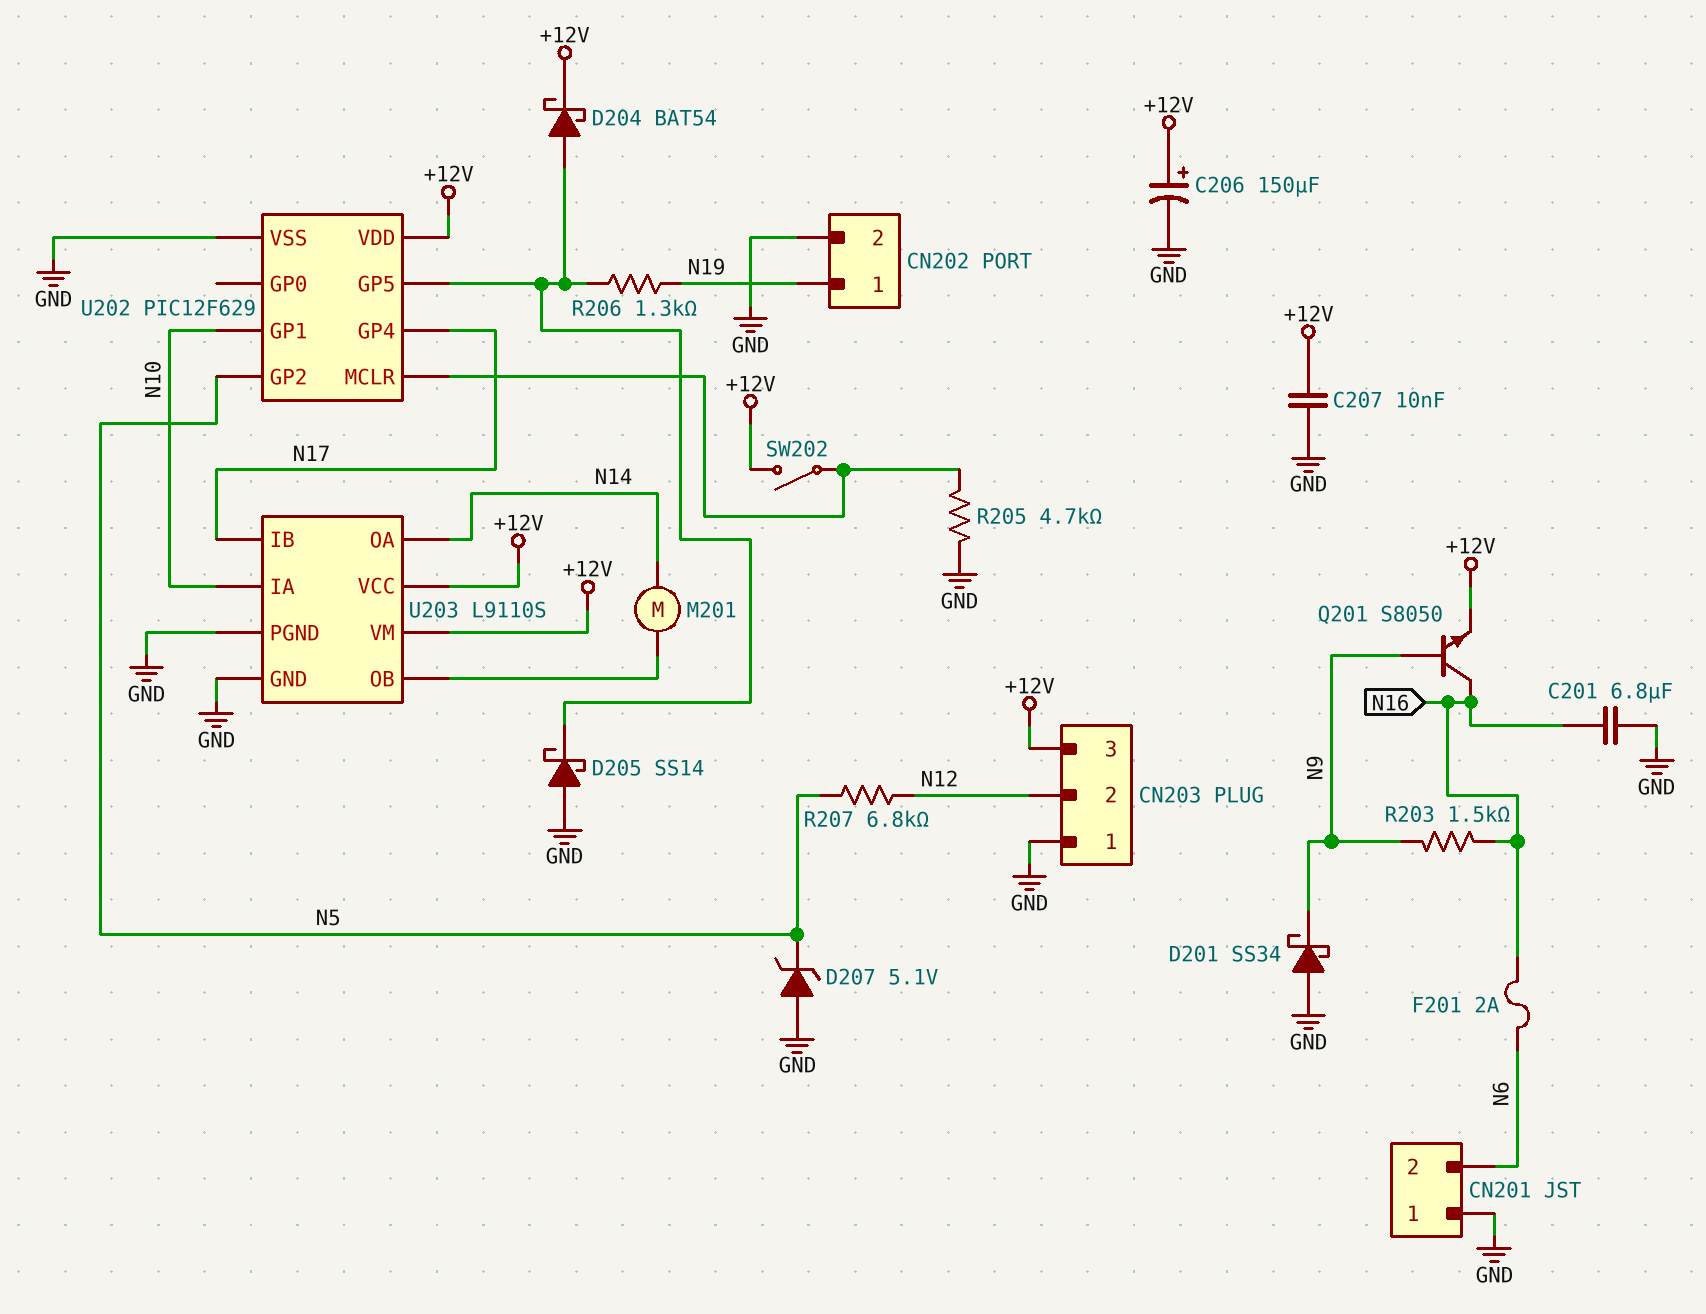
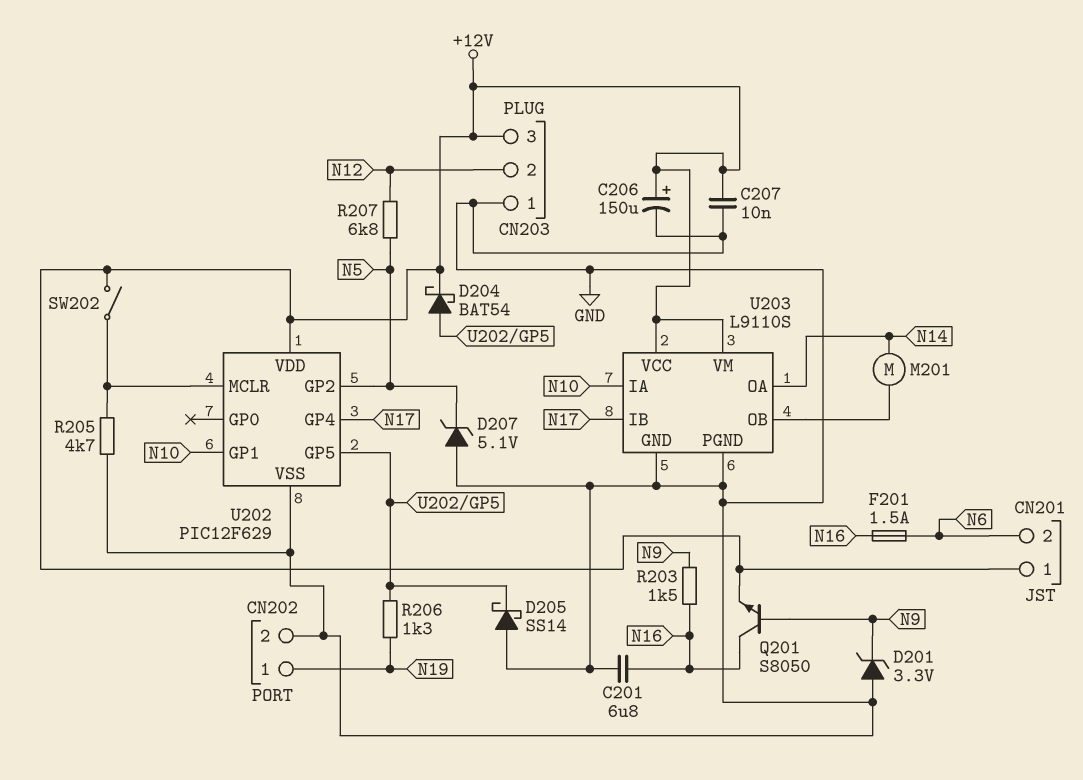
CN201 pin 1: GND -> +12V
D201: schottky SS34 (A GND, K N9) -> zener 3.3V (A GND, K N9)
F201: 2A (N6, N16) -> 1.5A (N6, N16)

